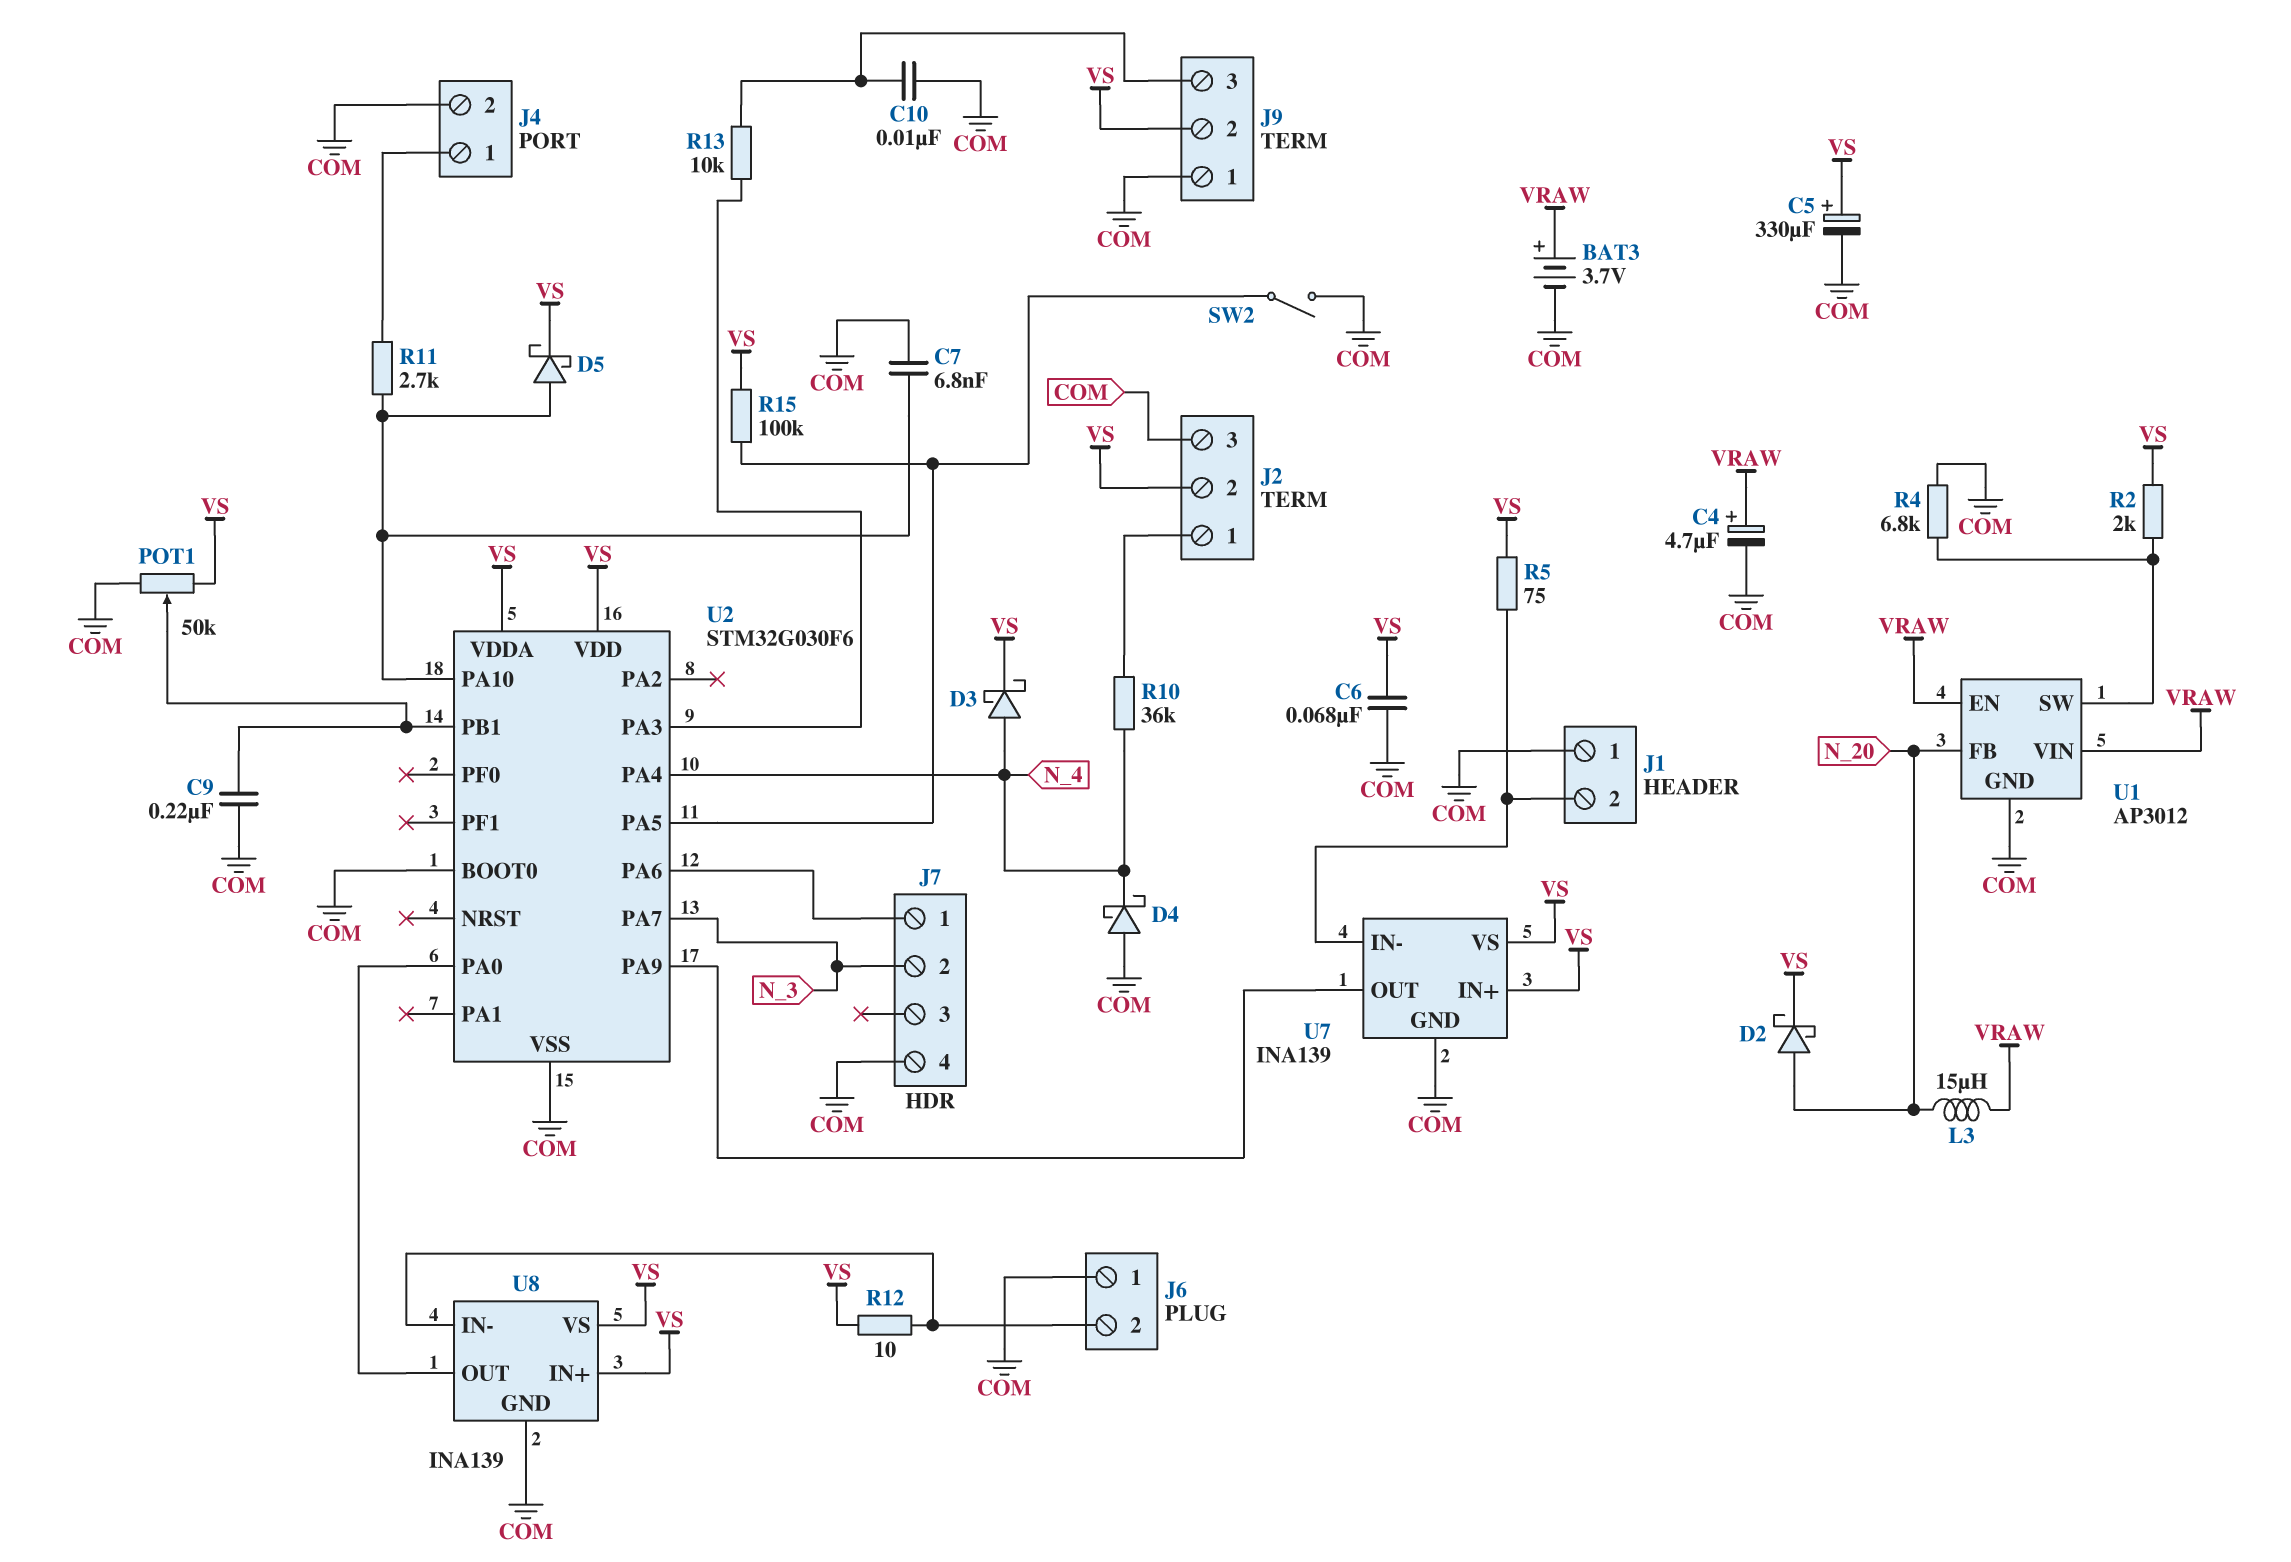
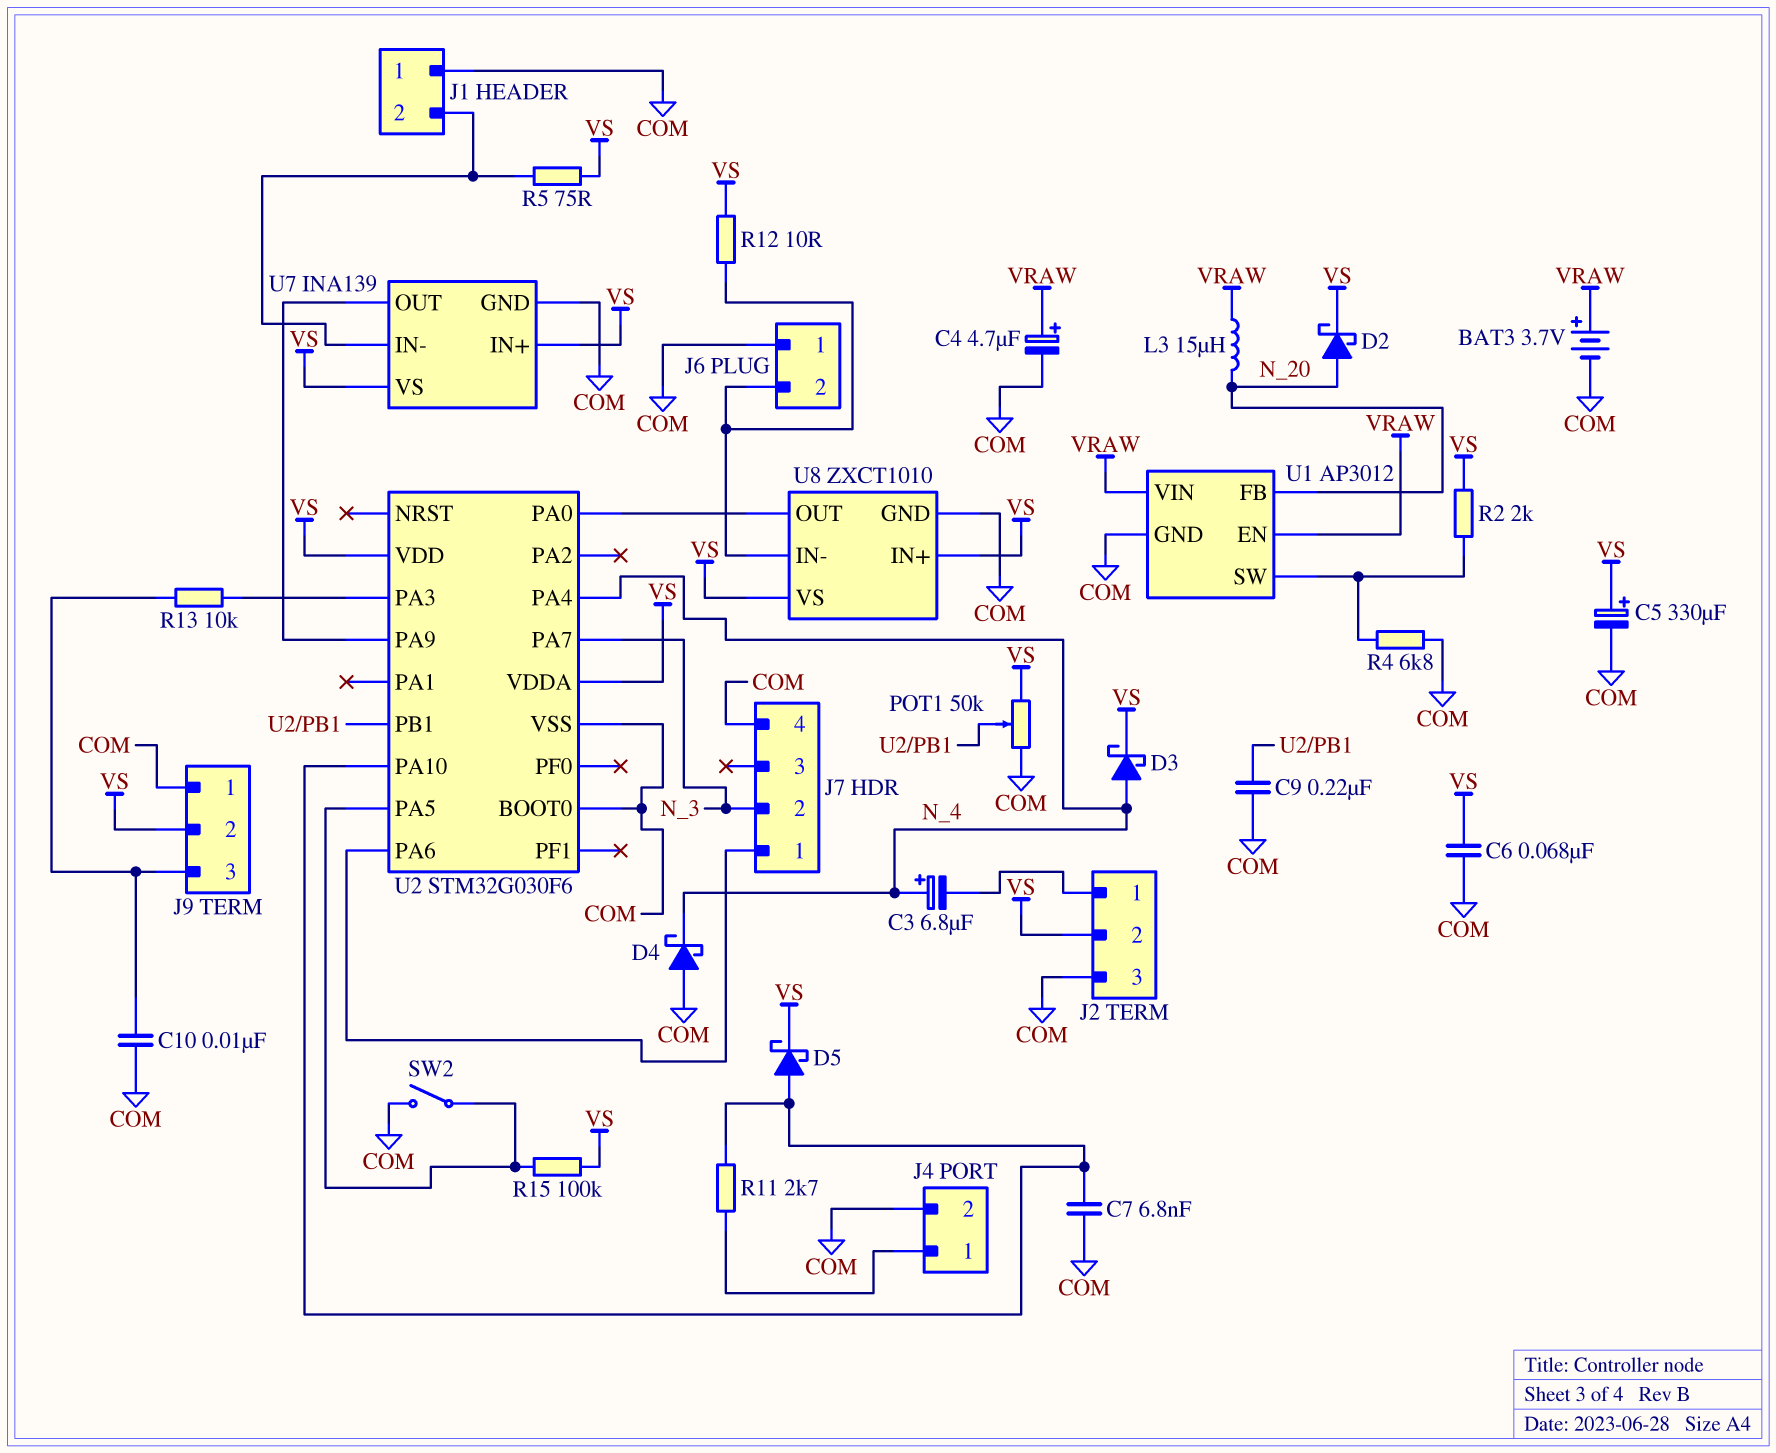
C3: none -> 6.8uF (plus N_4, minus J2/1)
R10: 36k (J2/1, N_4) -> none
U8: INA139 -> ZXCT1010

